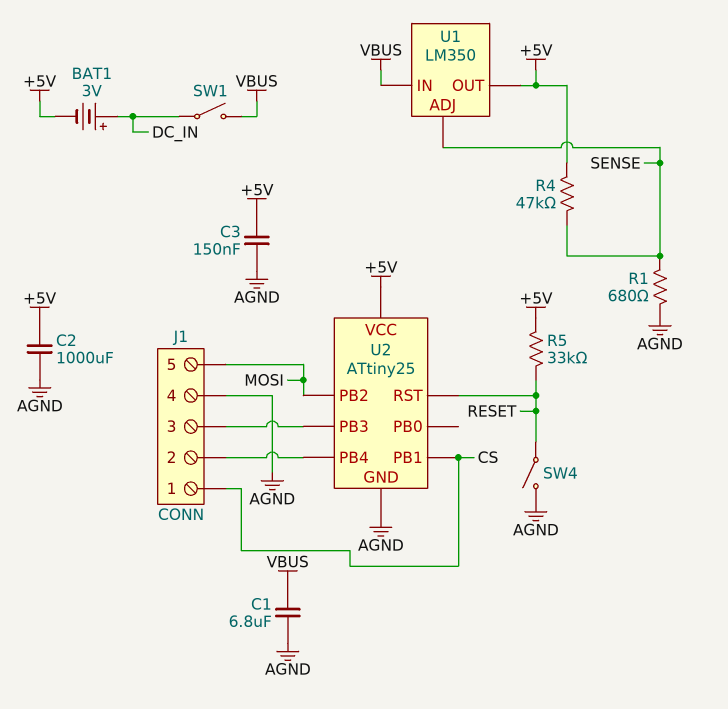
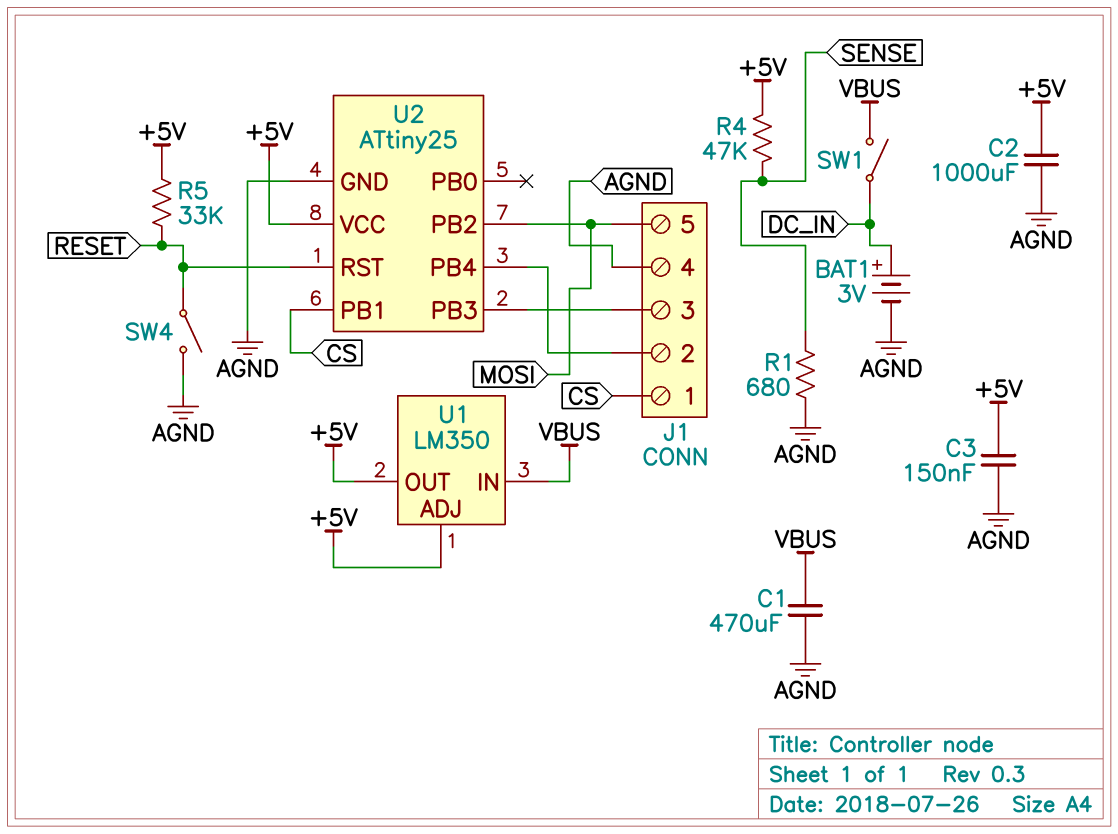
BAT1: 3V (plus DC_IN, minus +5V) -> 3V (plus DC_IN, minus AGND)
C1: 6.8uF (AGND, VBUS) -> 470uF (AGND, VBUS)
U1 pin ADJ: SENSE -> +5V

